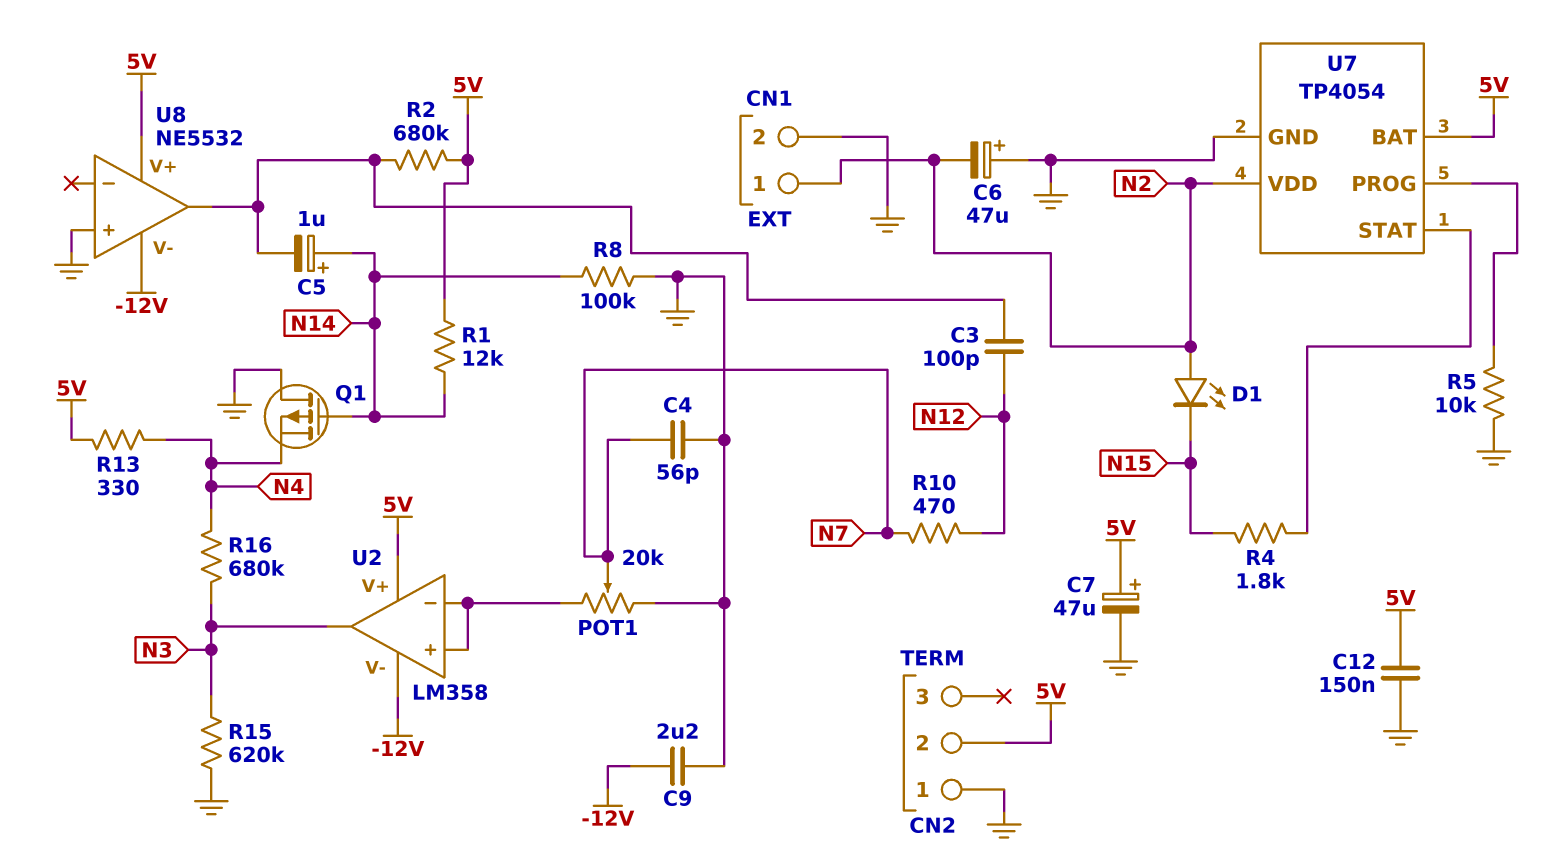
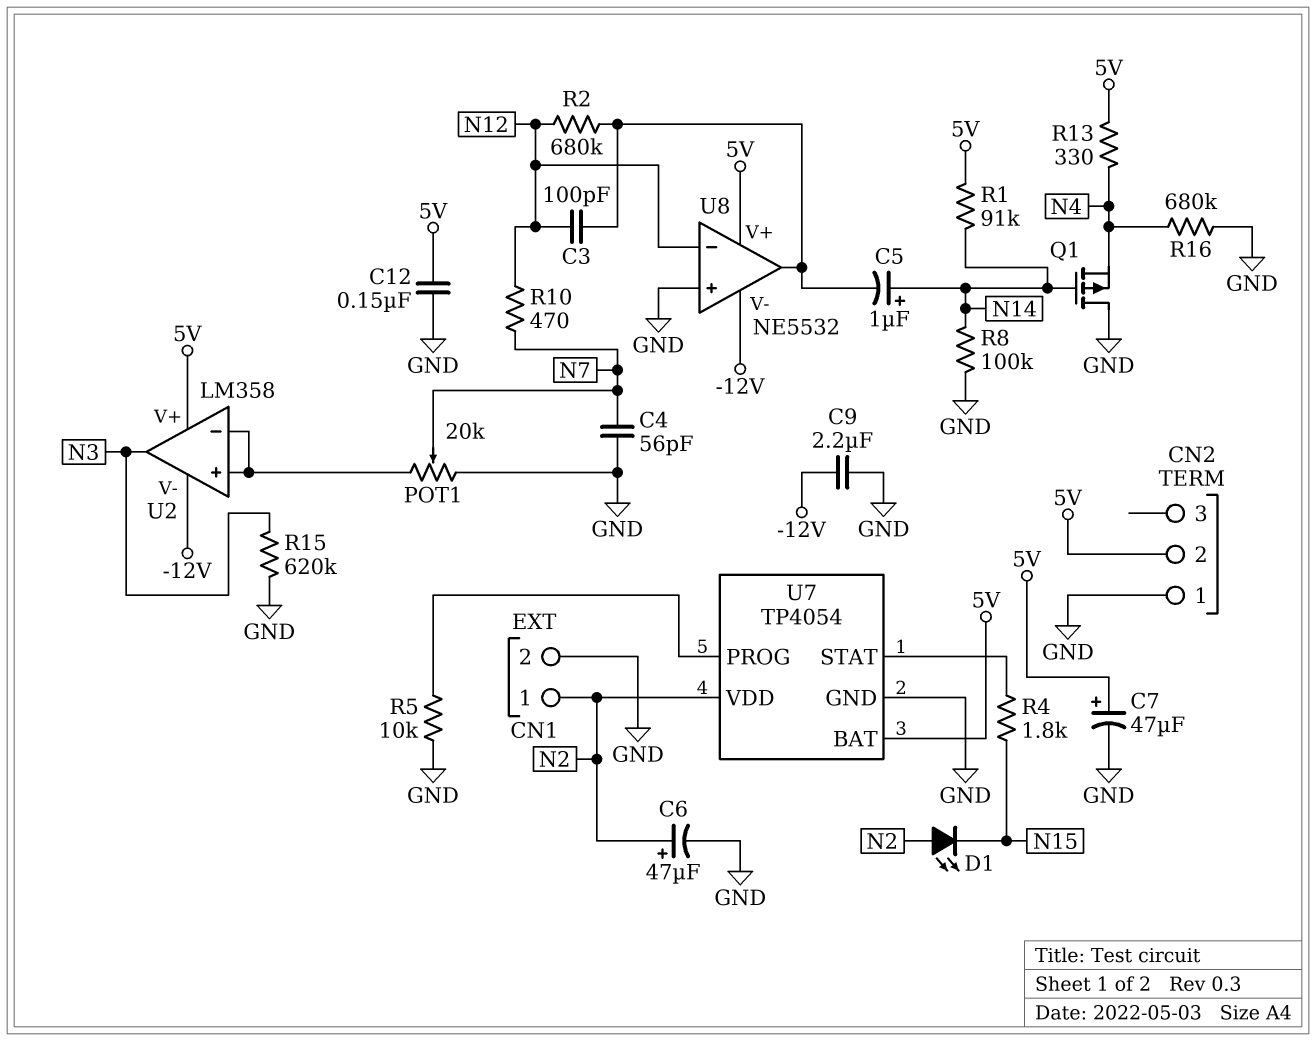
C6: 47uF (plus GND, minus N2) -> 47uF (plus N2, minus GND)
R1: 12k (5V, N14) -> 91k (5V, N14)
R2: 680k (5V, U8/out) -> 680k (N12, U8/out)
R16: 680k (N3, N4) -> 680k (GND, N4)
U8 pin in-: none -> N12

